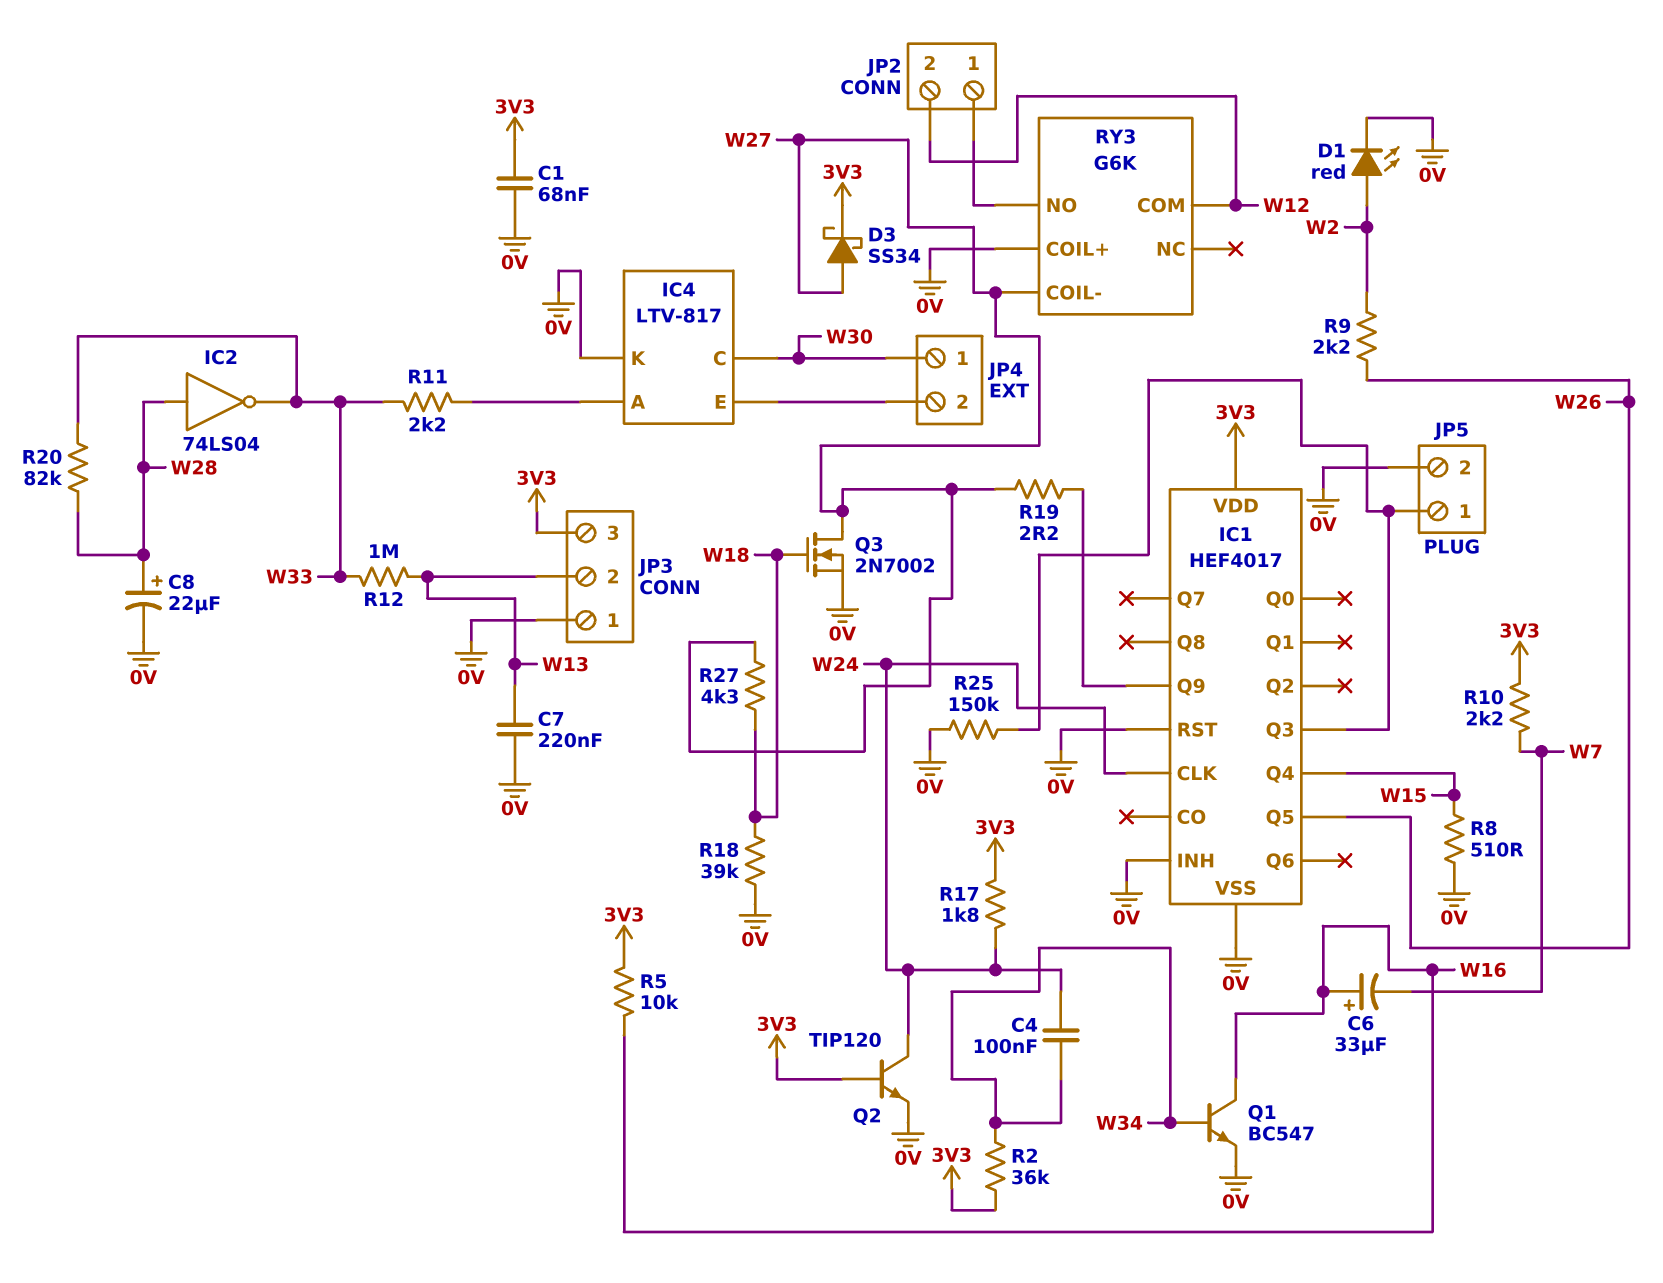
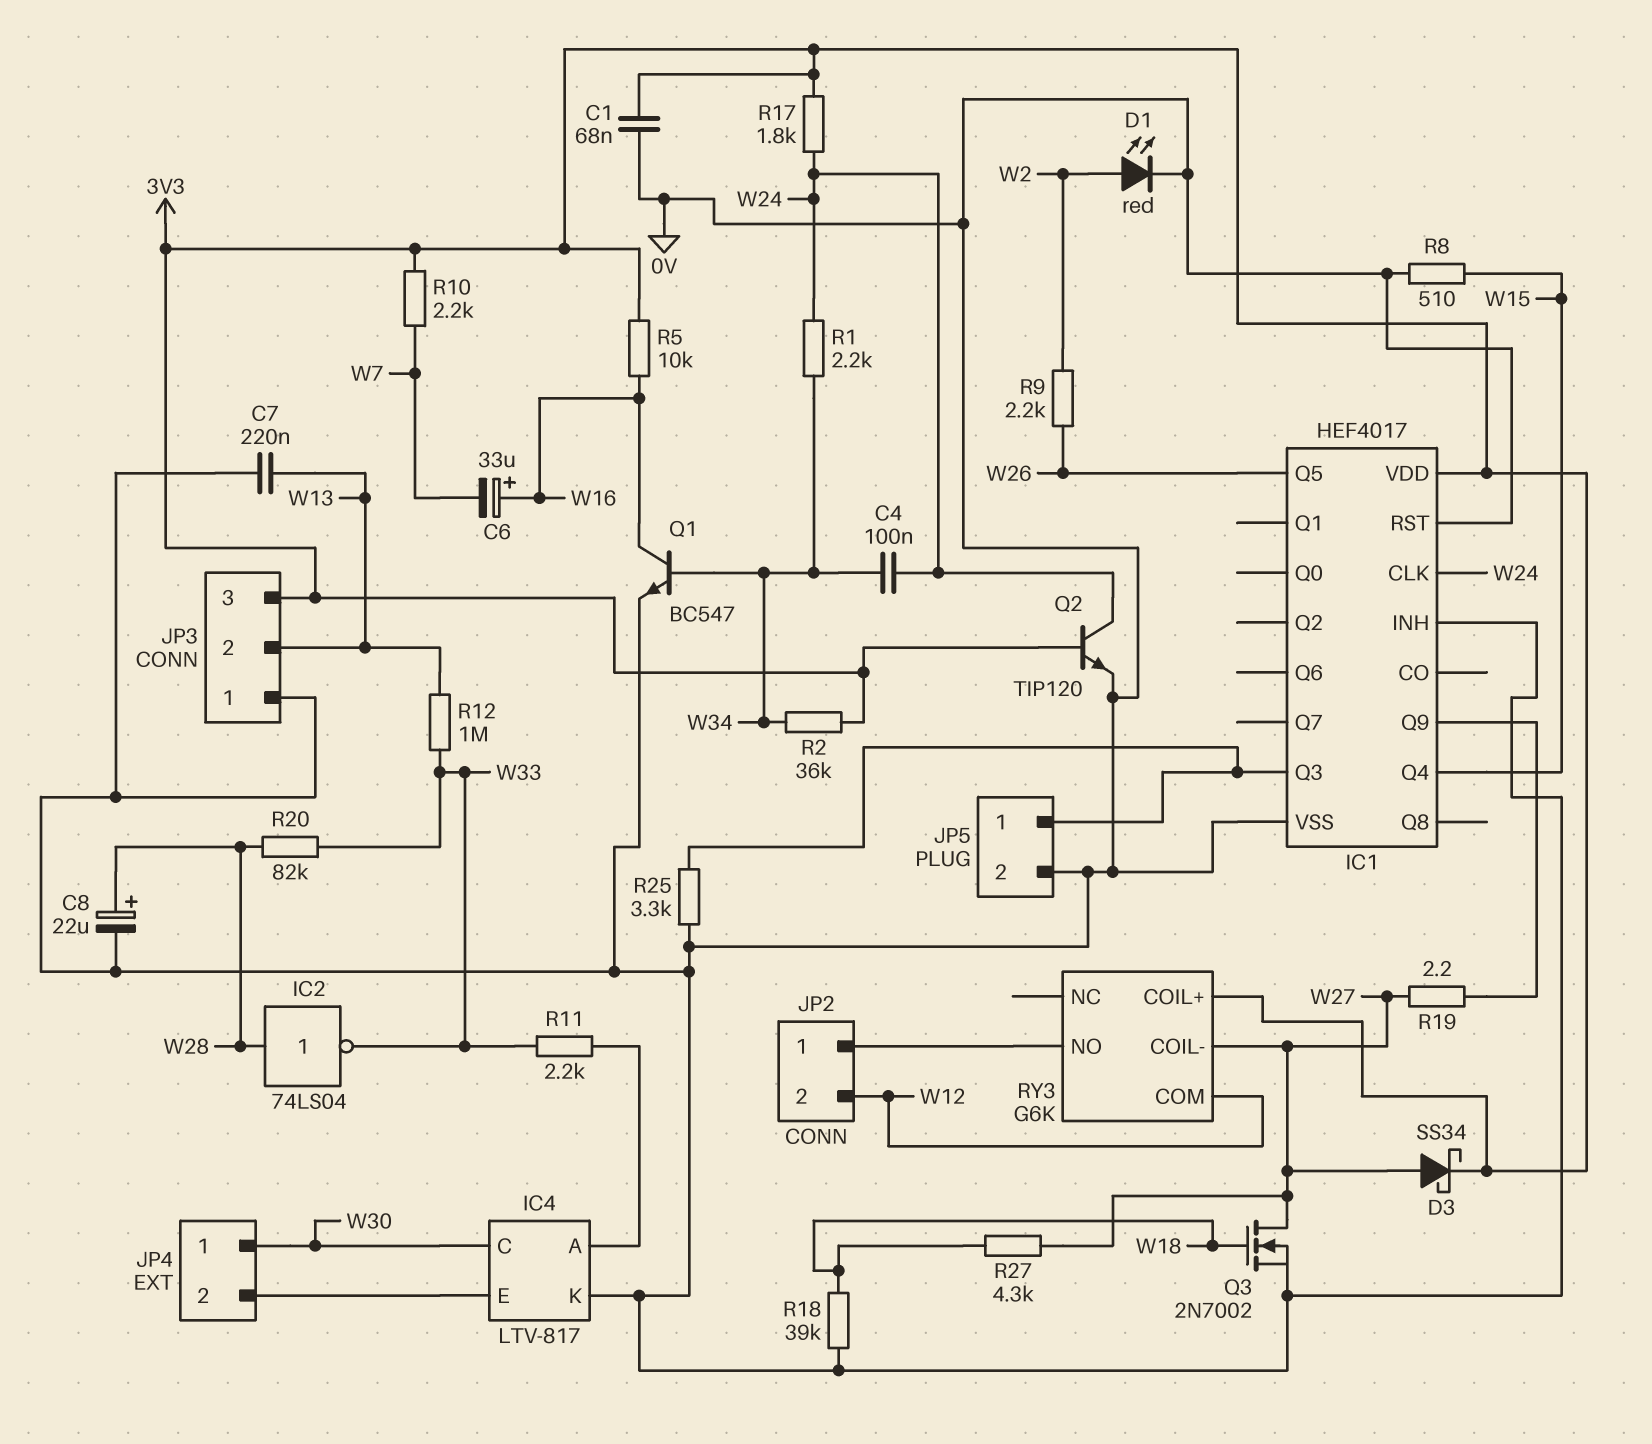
R1: none -> 2.2k (W24, W34)
R25: 150k (0V, IC1/Q3) -> 3.3k (0V, IC1/Q3)
RY3 pin COIL+: 0V -> 3V3

